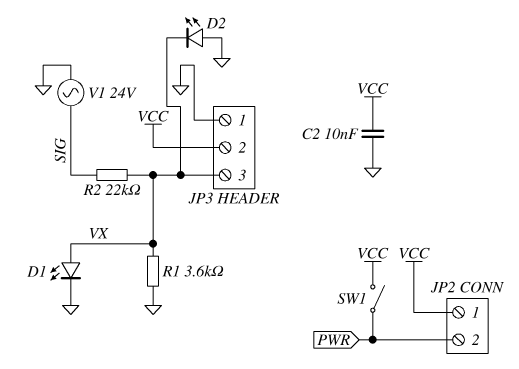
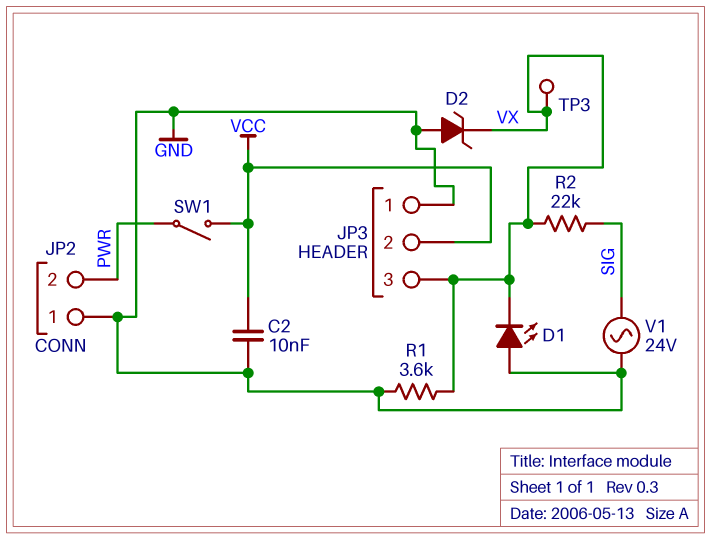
D1: LED (A VX, K GND) -> LED (A GND, K VX)
D2: LED (A GND, K VX) -> zener (A GND, K VX)
JP2 pin 1: VCC -> GND
TP3: none -> test point (VX)

